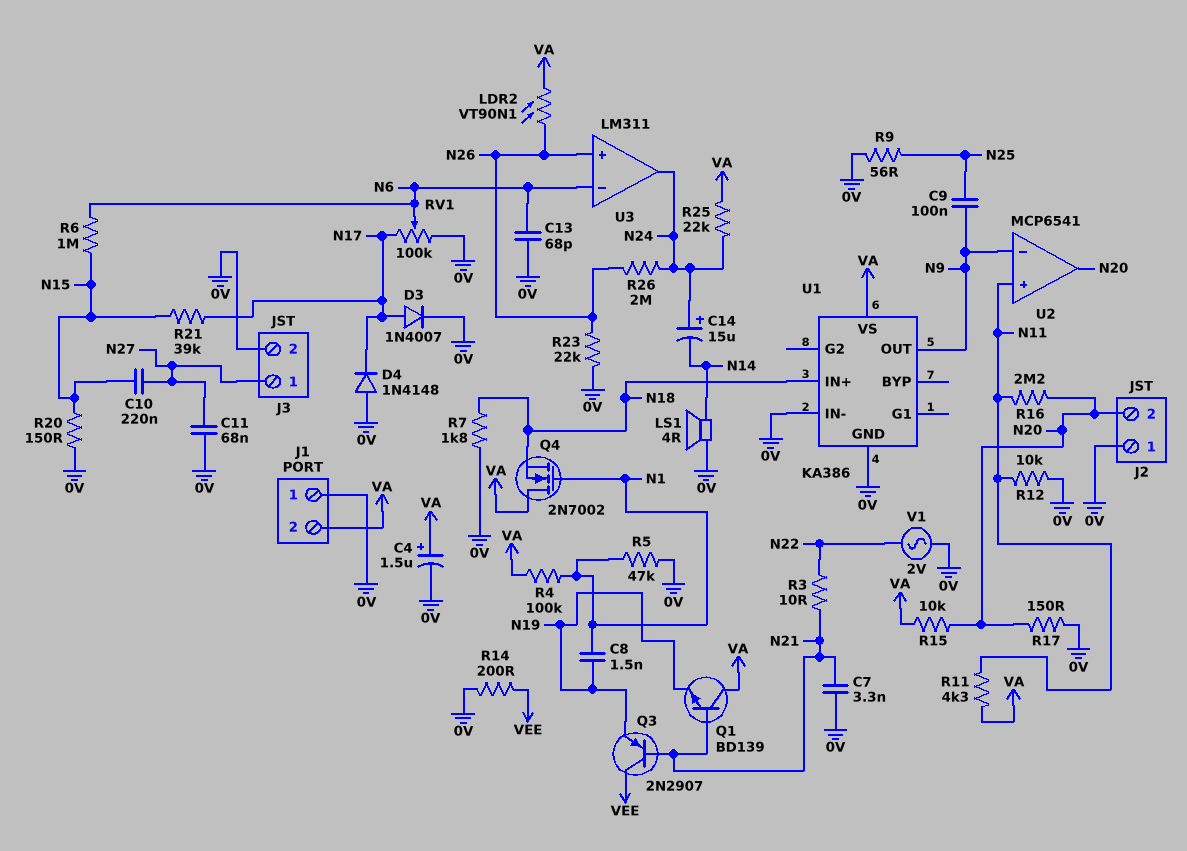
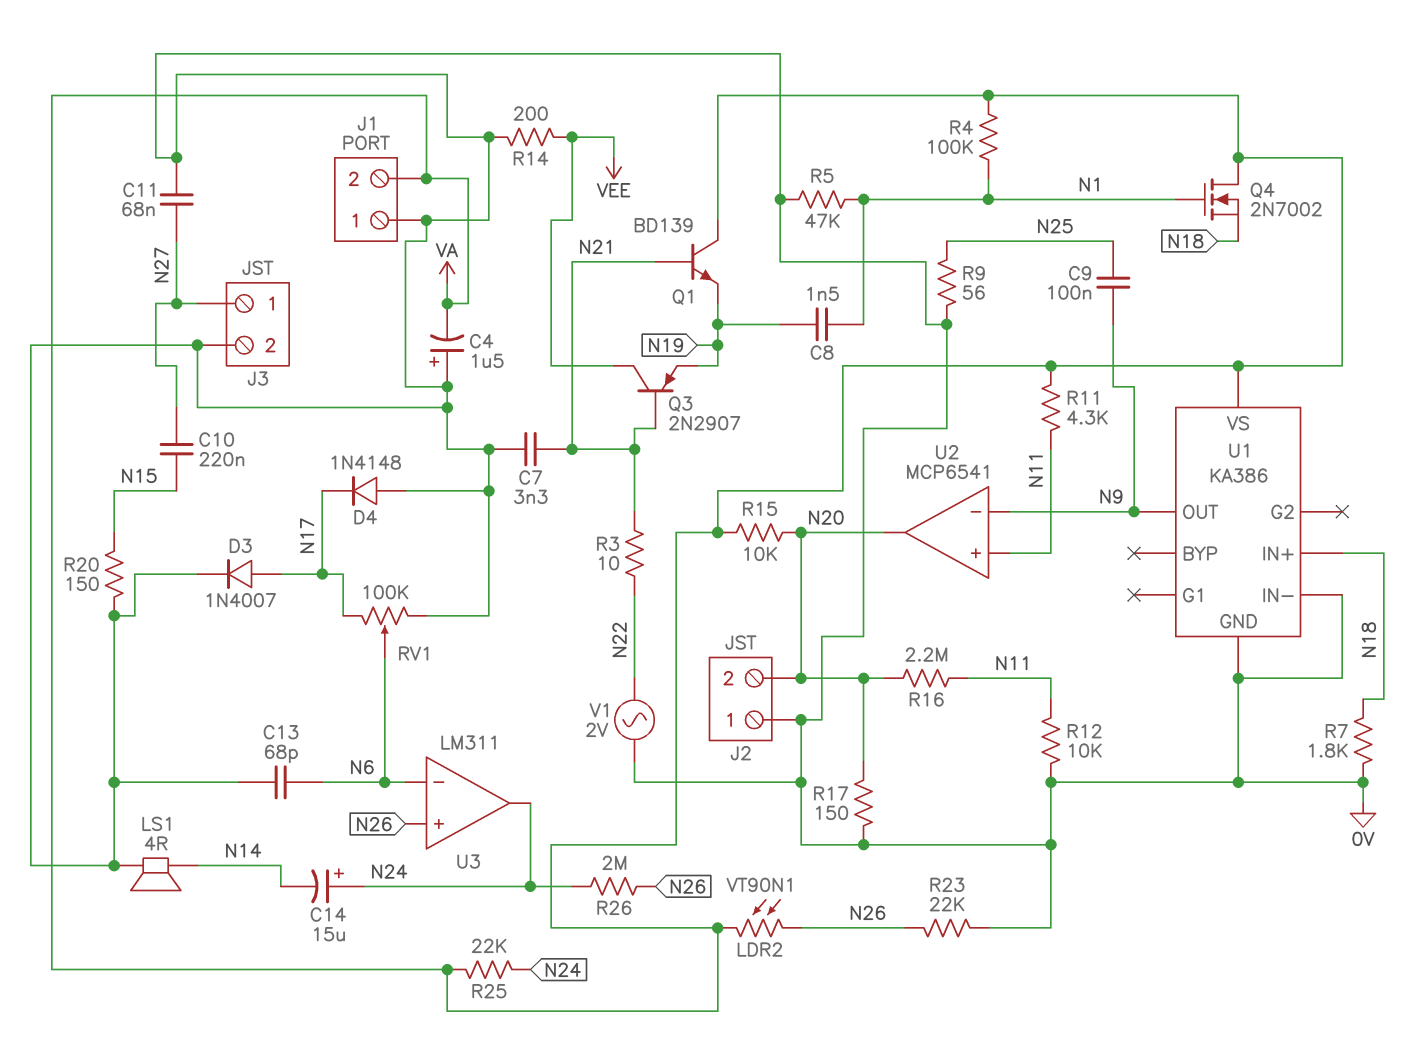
C4: 1.5uF (plus VA, minus 0V) -> 1.5uF (plus 0V, minus VA)
R6: 1M (N6, N15) -> none
R21: 39k (N15, N17) -> none

